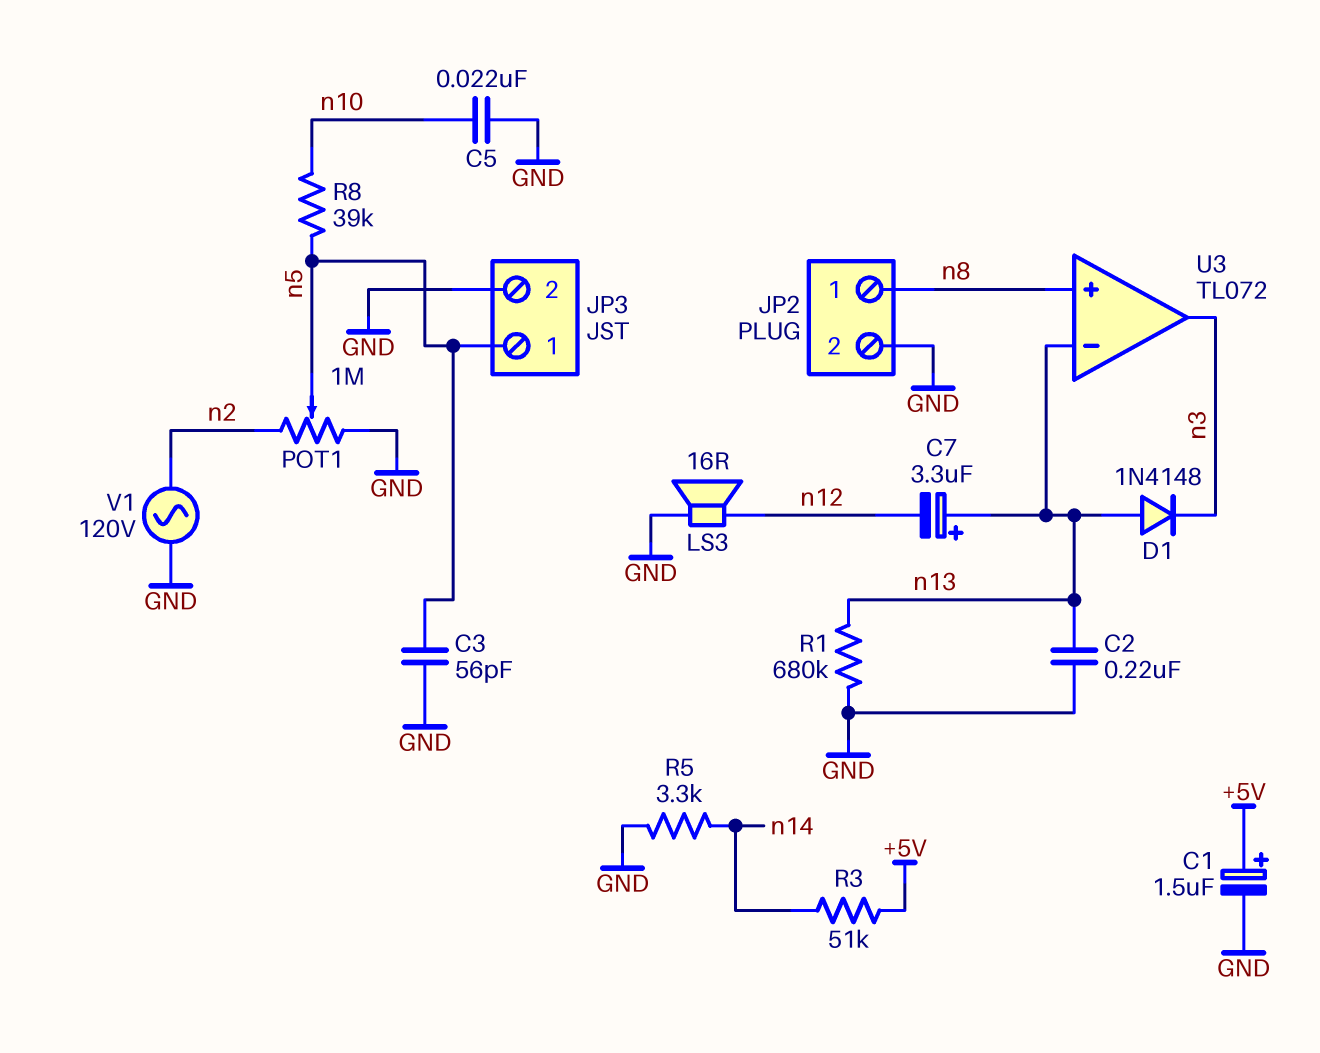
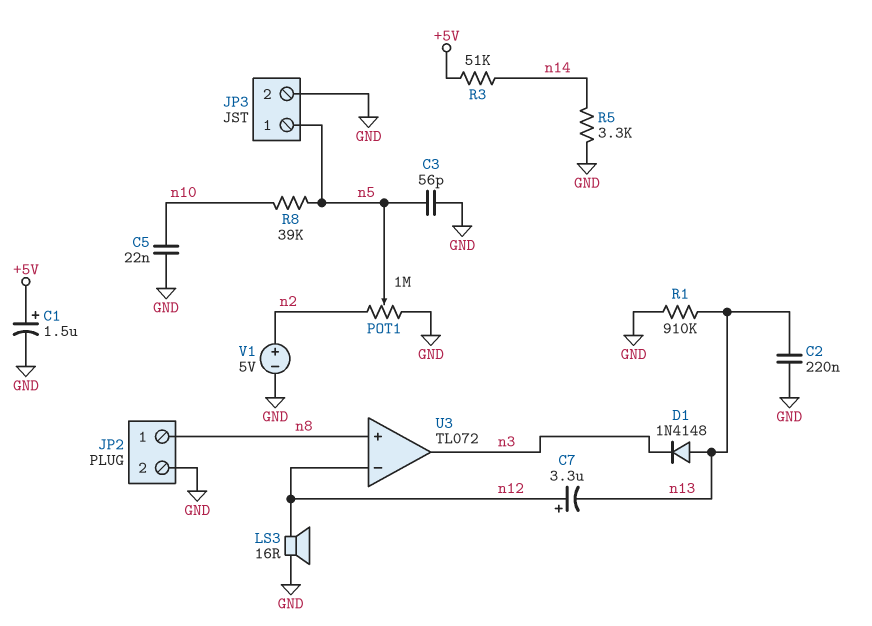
C7: 3.3uF (plus n13, minus n12) -> 3.3uF (plus n12, minus n13)
R1: 680k (GND, n13) -> 910k (GND, n13)
U3 pin in-: n13 -> n12
V1: AC 120V (GND, n2) -> 5V (plus n2, minus GND)

